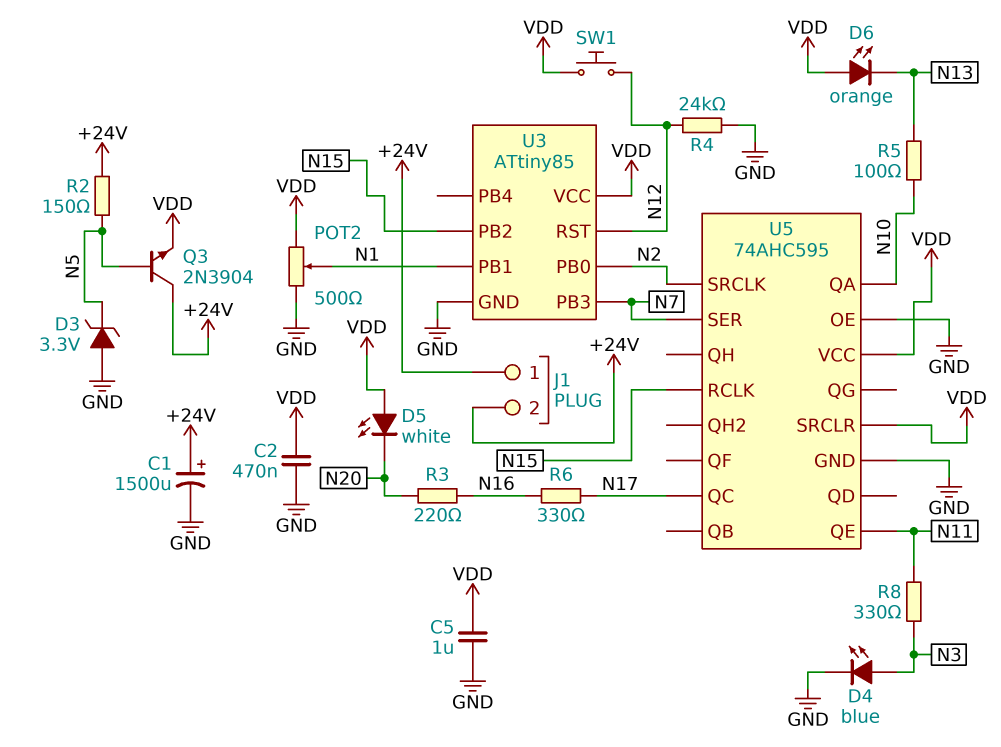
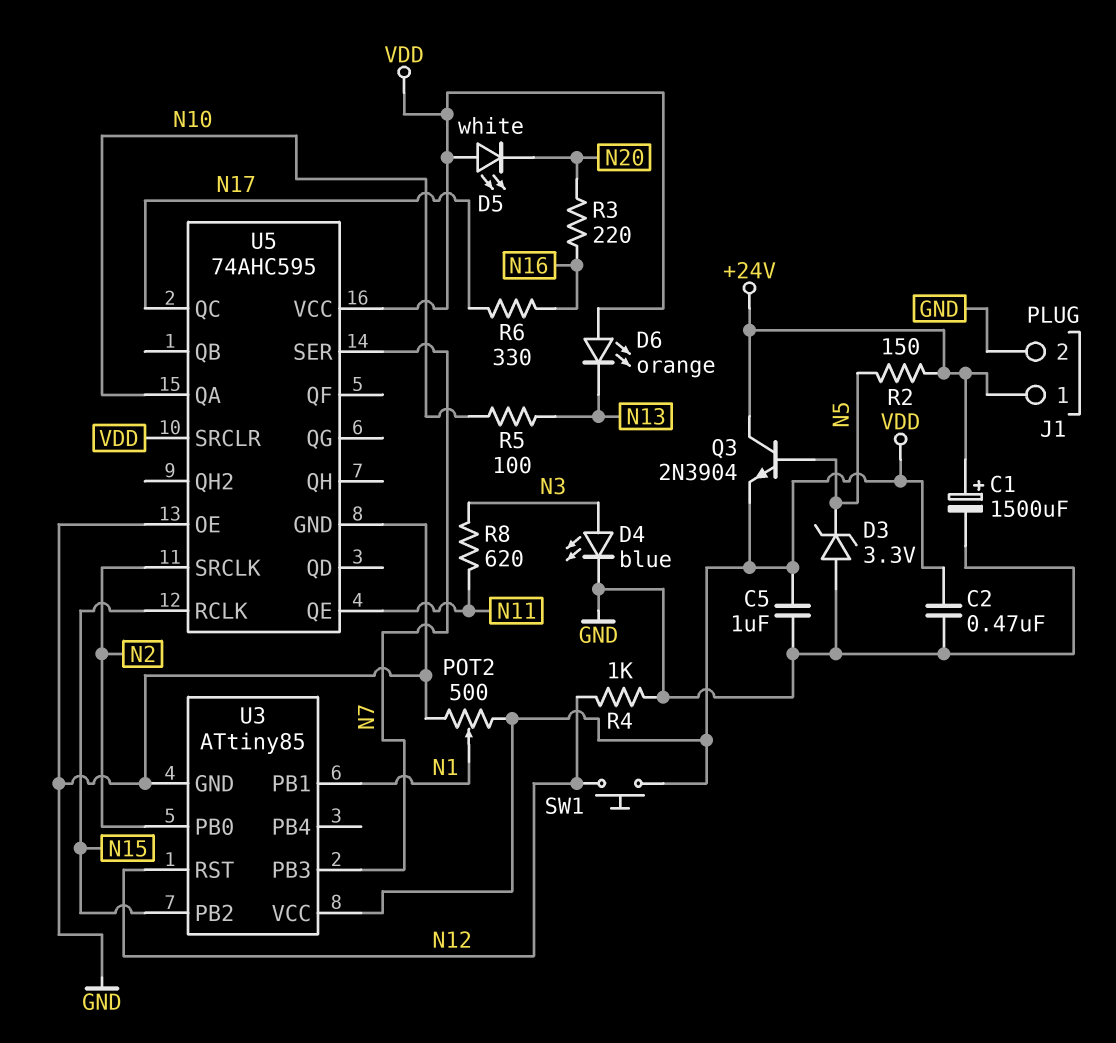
J1 pin 2: +24V -> GND
R4: 24k (GND, N12) -> 1k (GND, N12)
R8: 330 (N3, N11) -> 620 (N3, N11)

